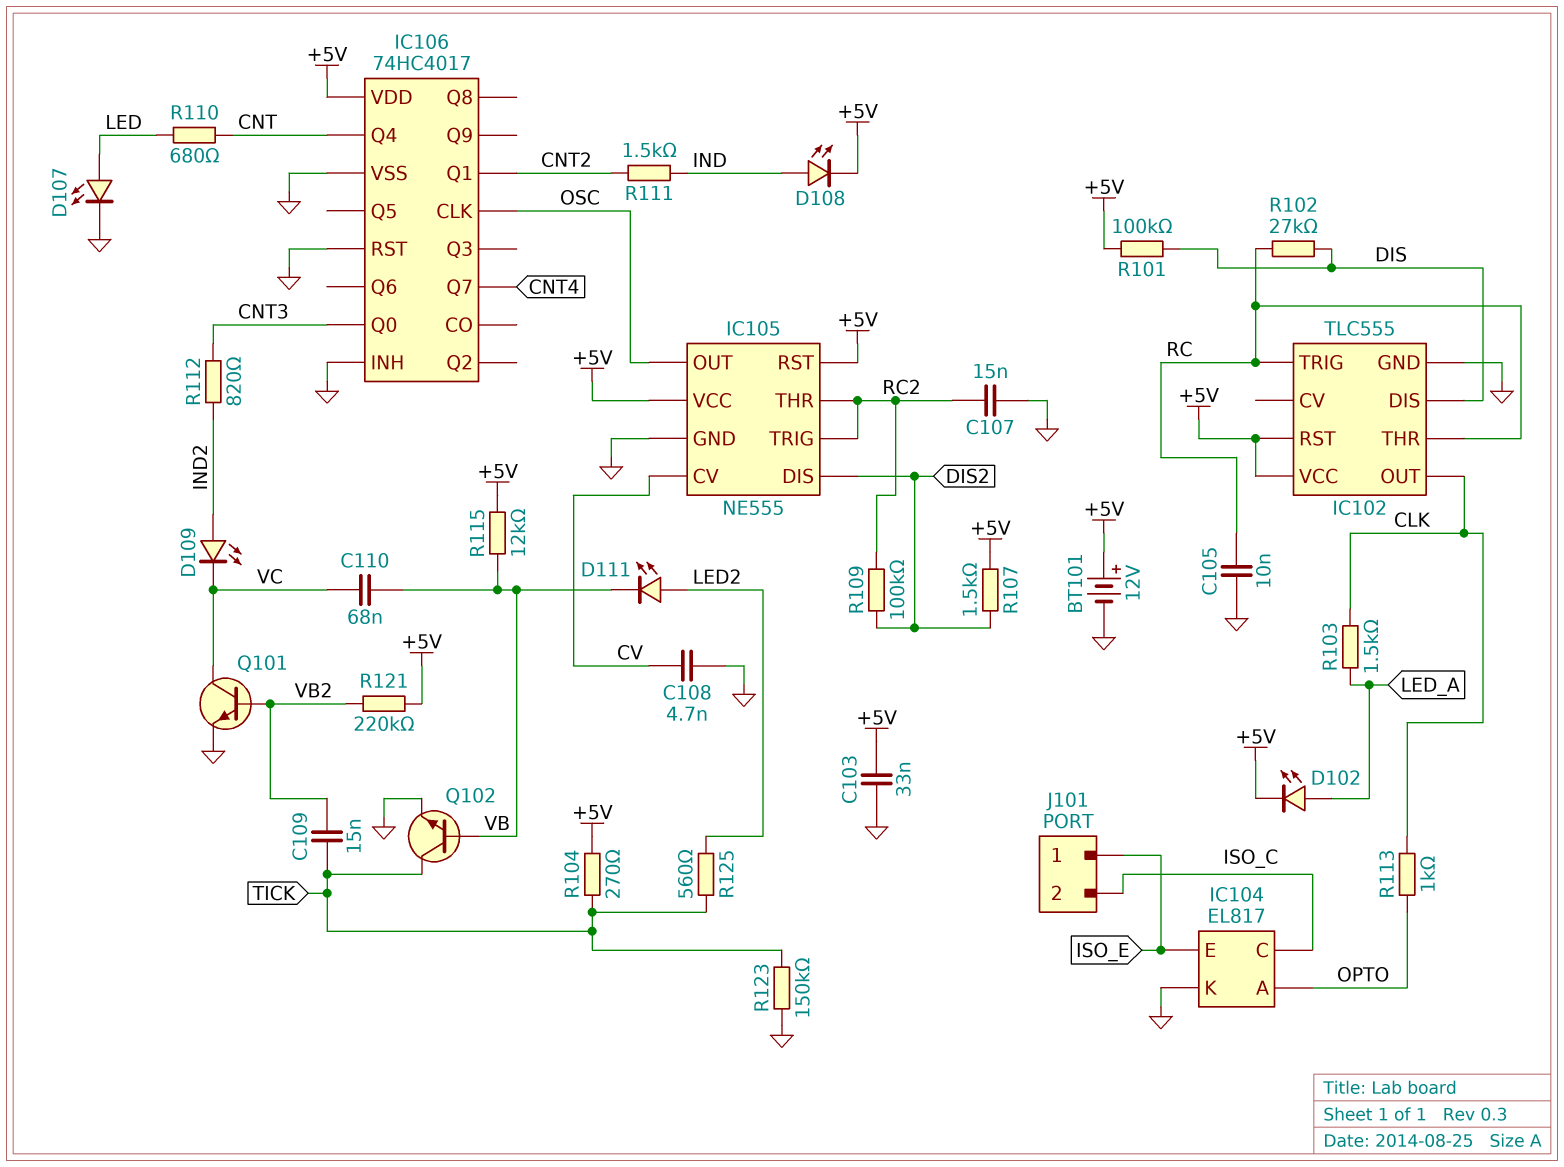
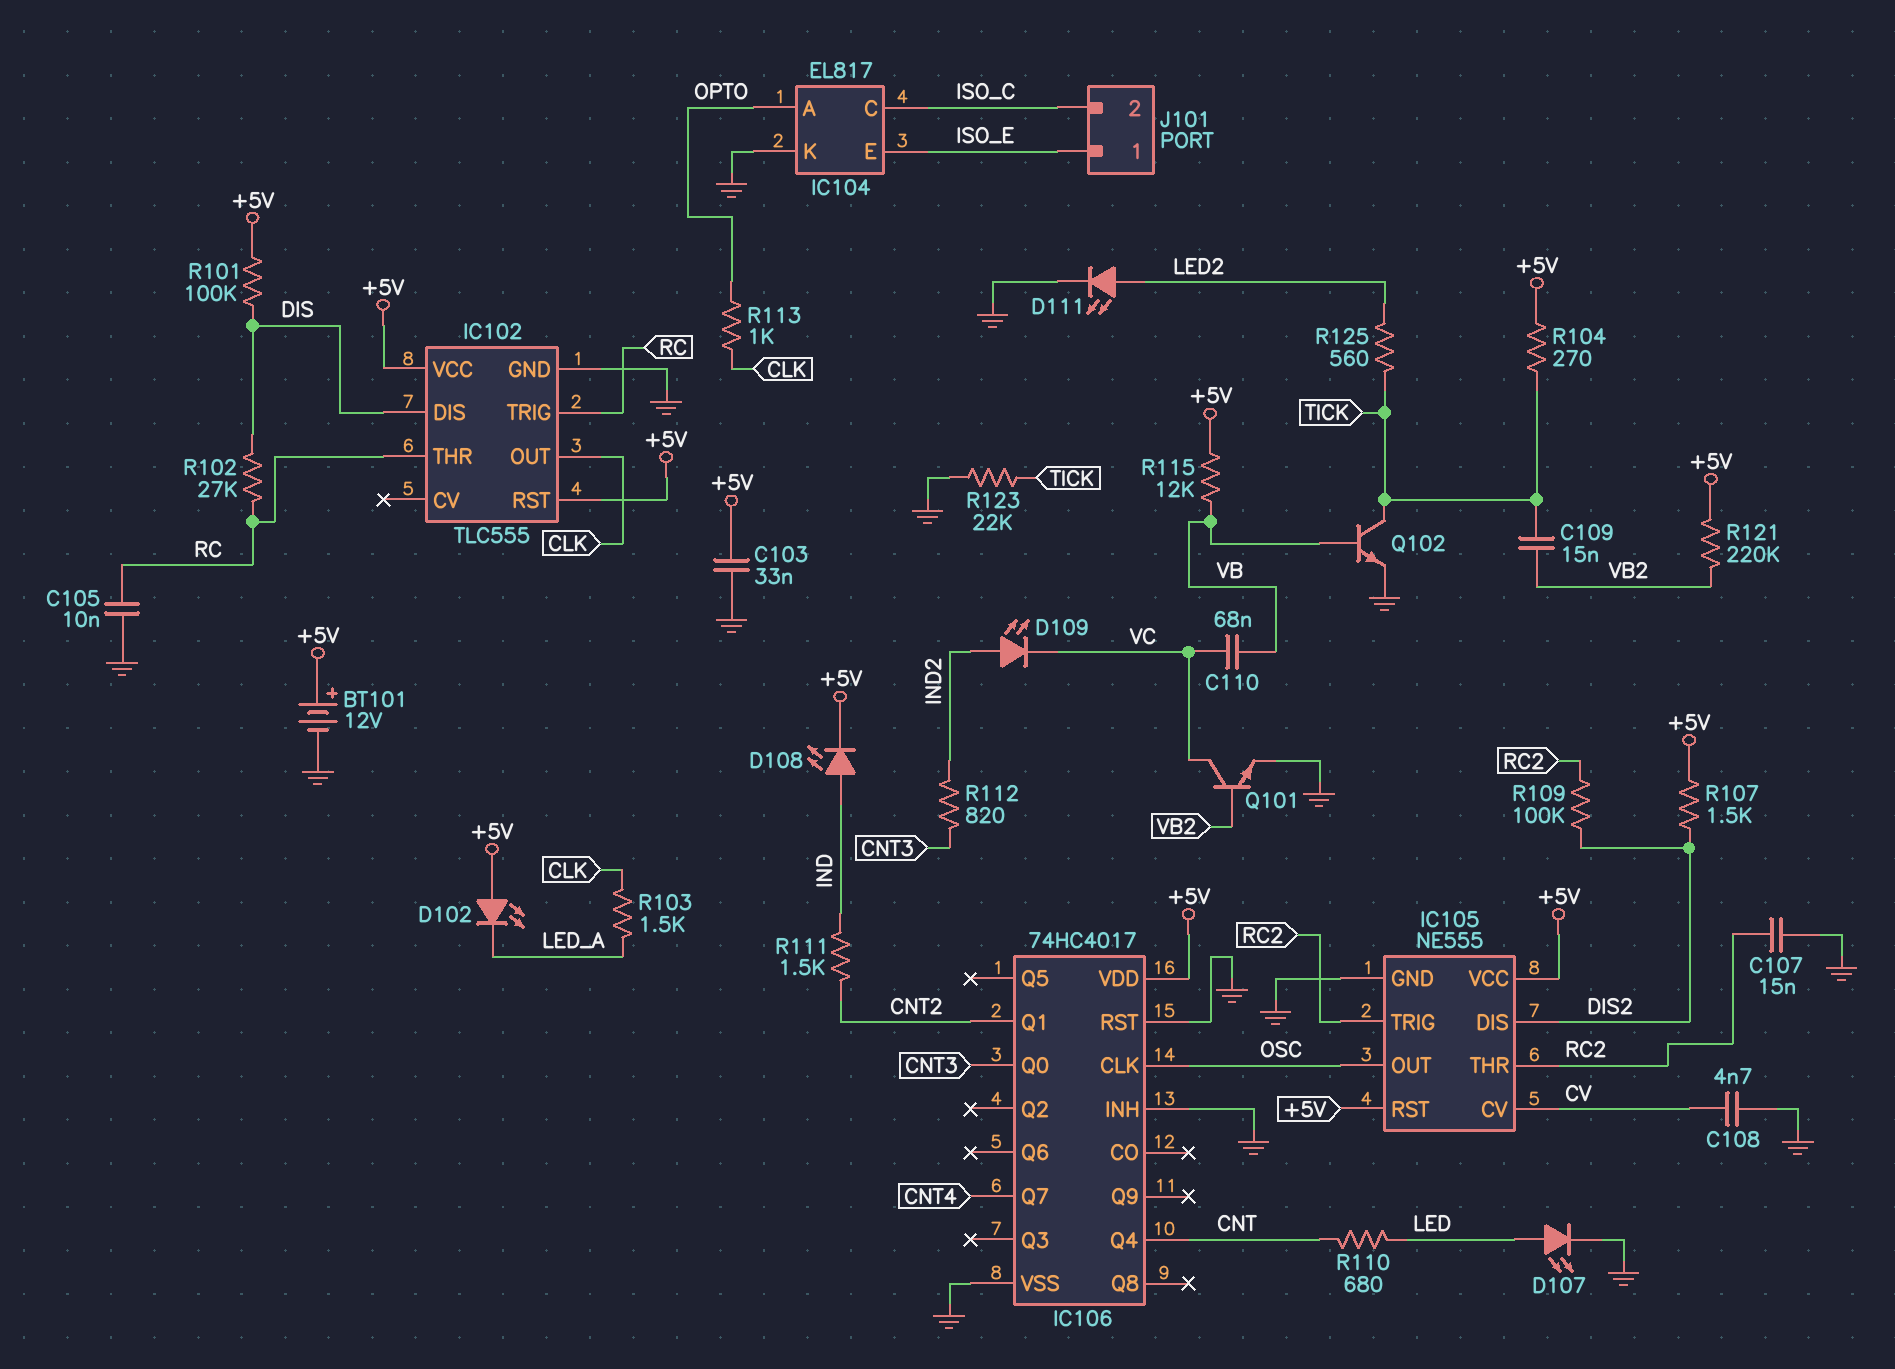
D102: LED (A LED_A, K +5V) -> LED (A +5V, K LED_A)
D111: LED (A LED2, K VB) -> LED (A LED2, K GND)
R123: 150k (GND, TICK) -> 22k (GND, TICK)

